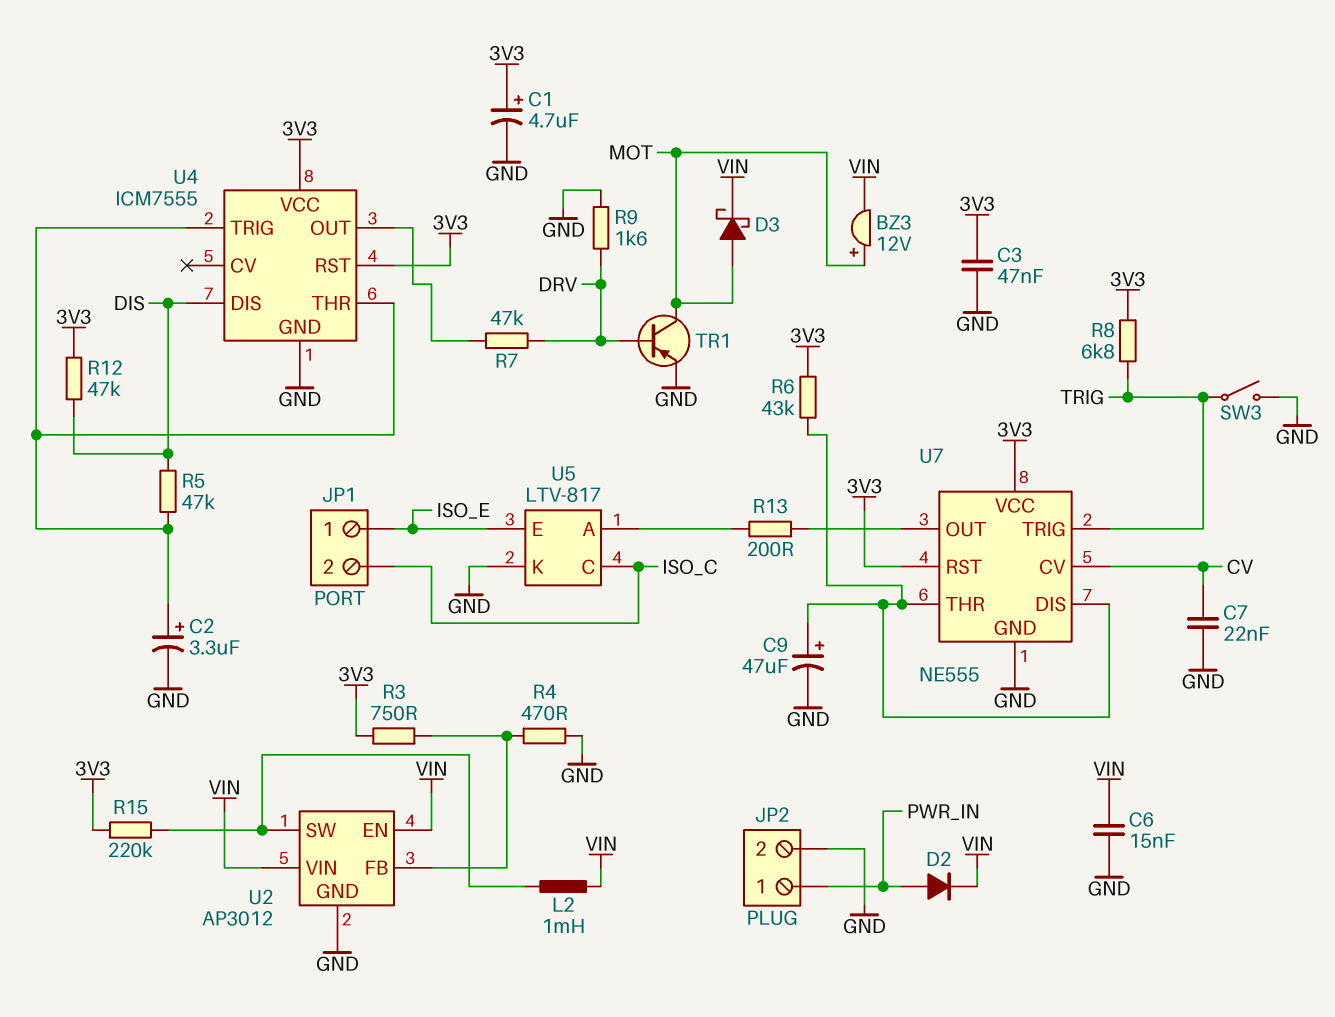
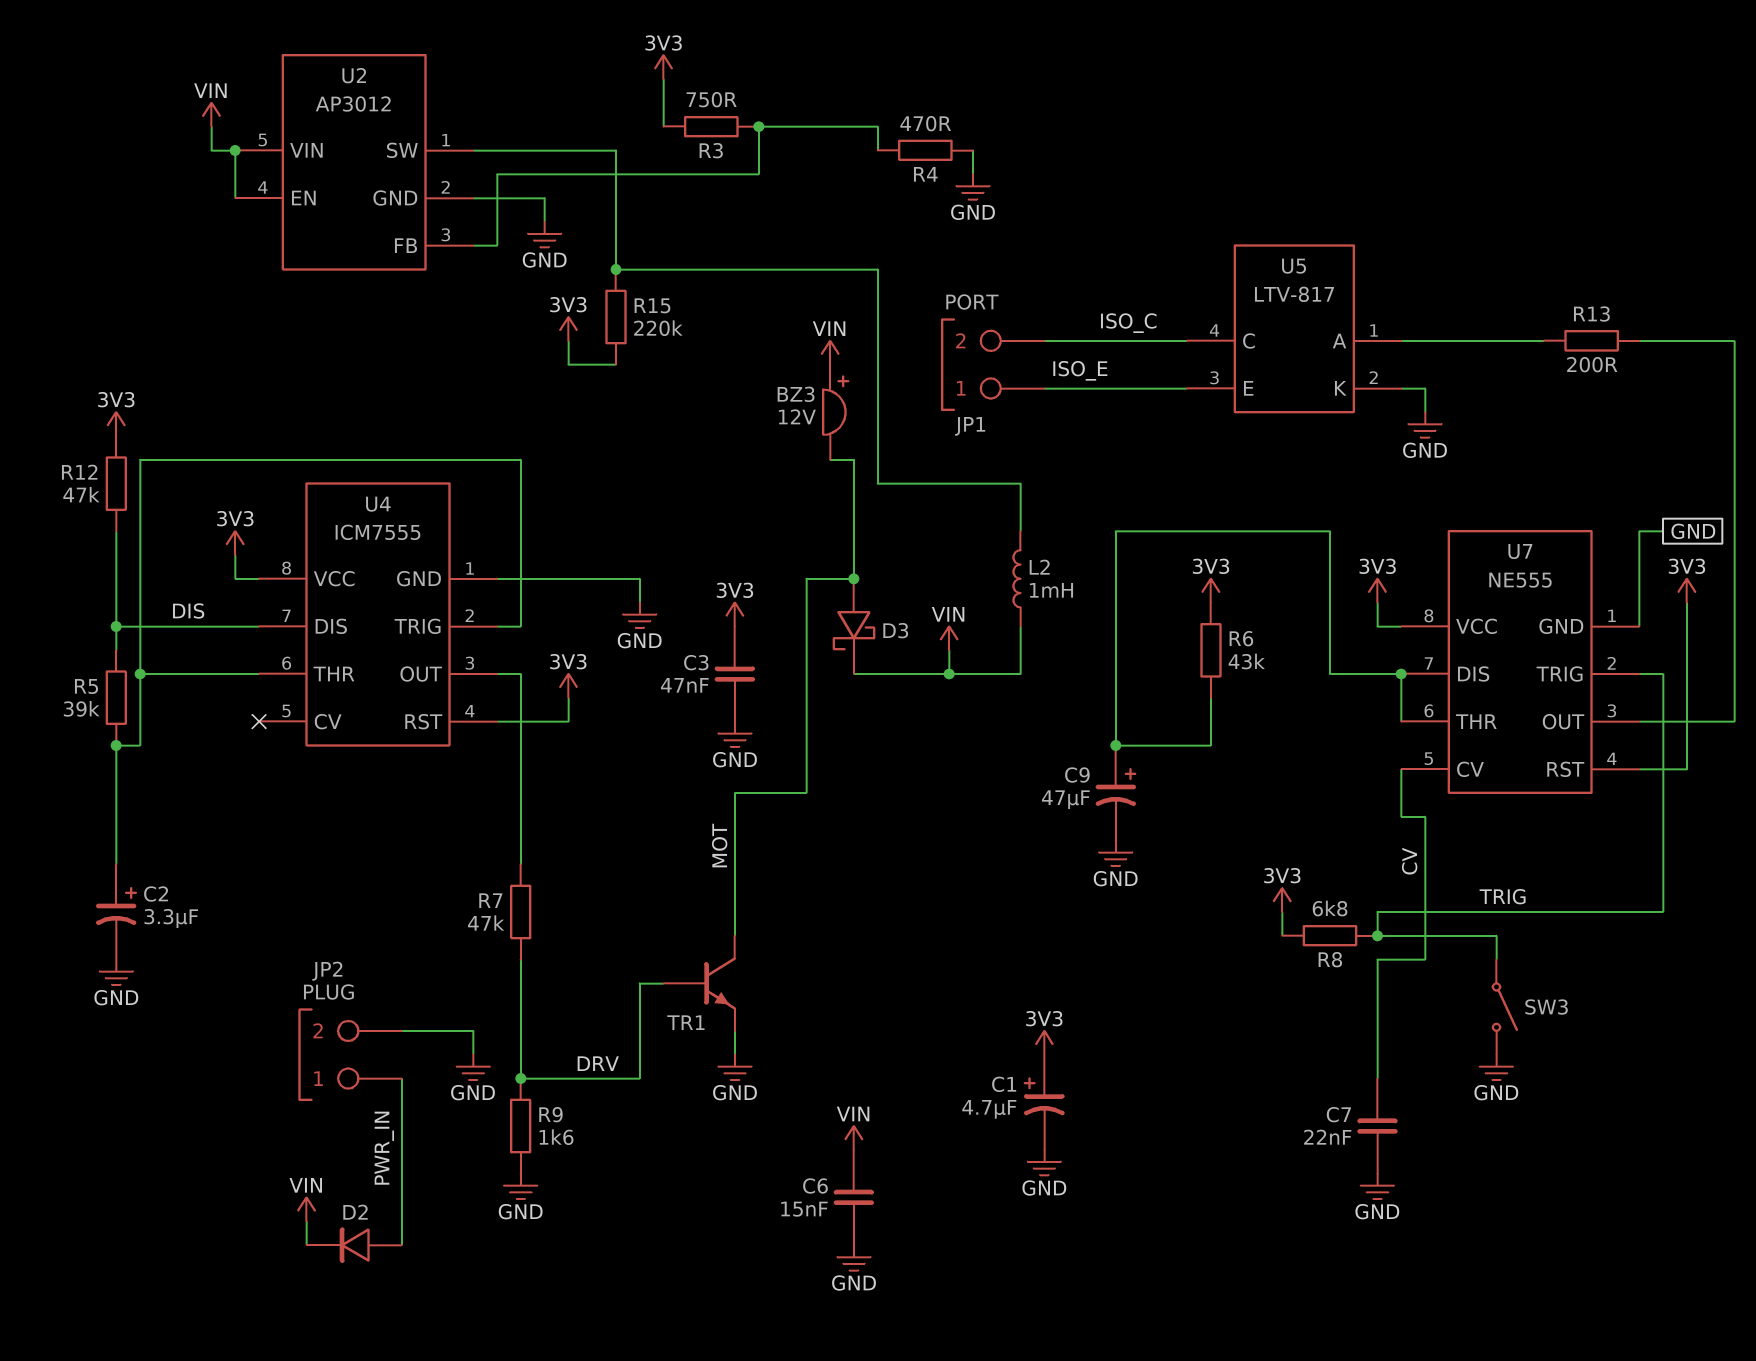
BZ3: buzzer 12V (plus MOT, minus VIN) -> buzzer 12V (plus VIN, minus MOT)
R5: 47k (DIS, U4/THR) -> 39k (DIS, U4/THR)
TR1: PNP (B DRV, C MOT, E GND) -> NPN (B DRV, C MOT, E GND)

